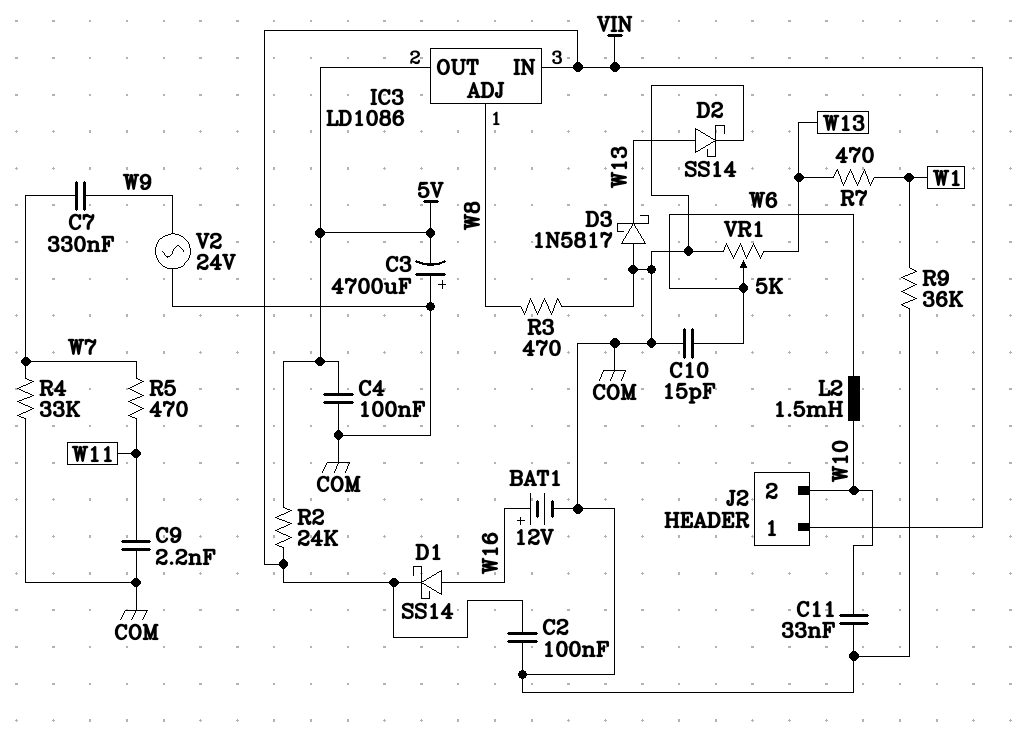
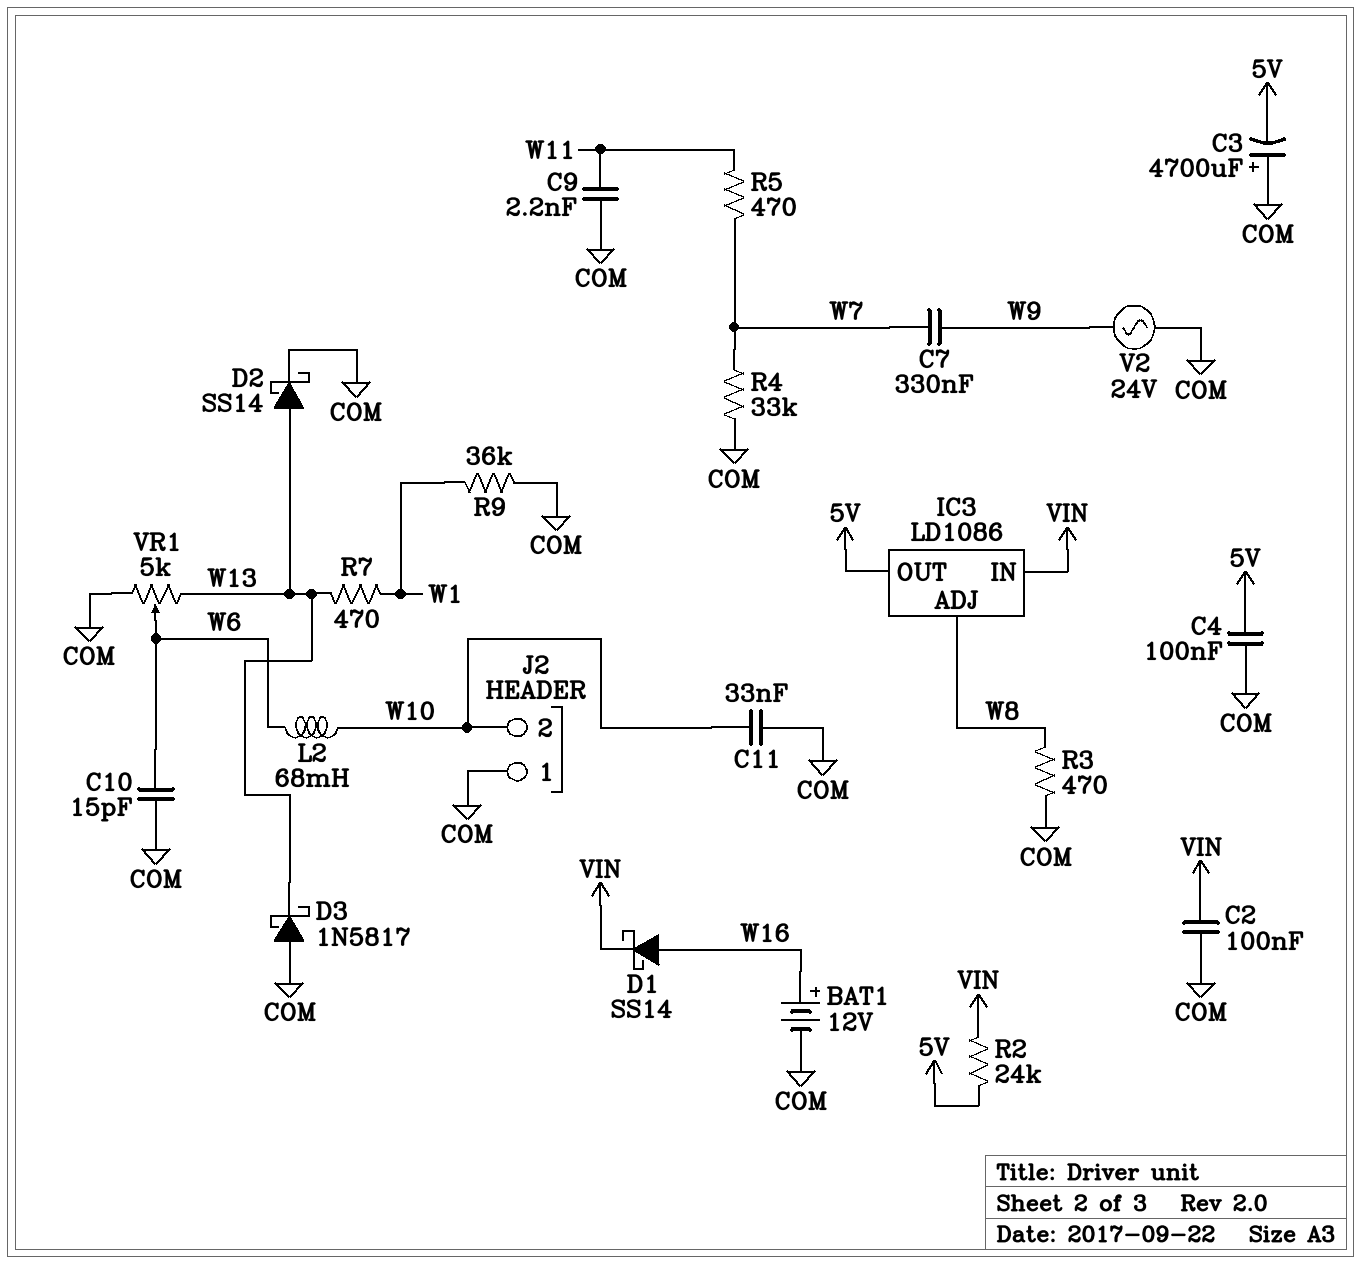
J2 pin 1: VIN -> COM
L2: 1.5mH (W6, W10) -> 68mH (W6, W10)

